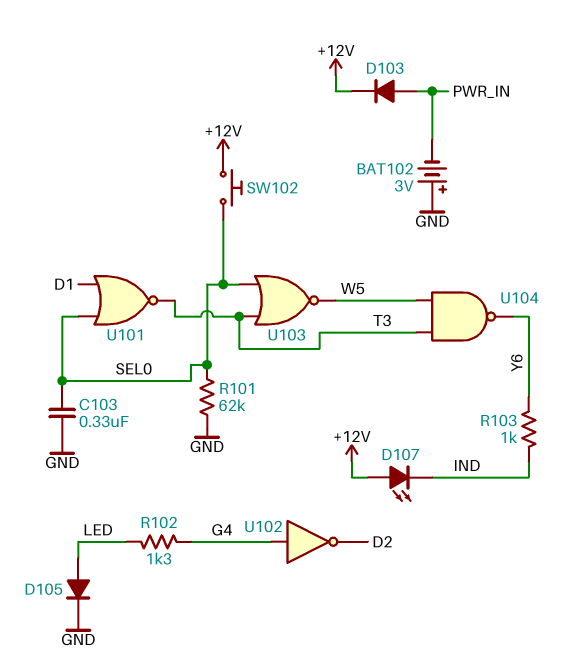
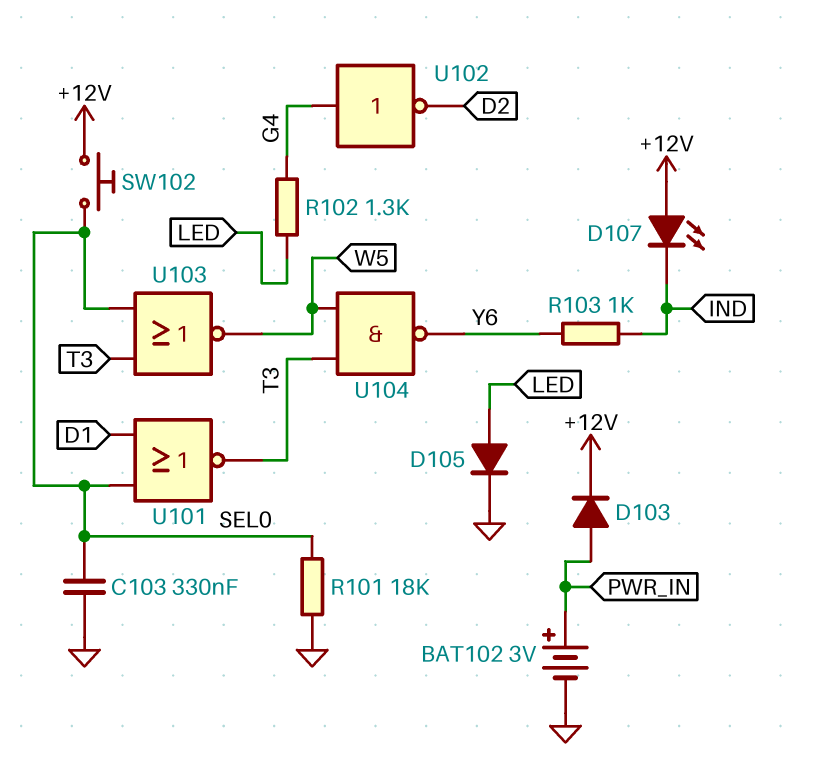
BAT102: 3V (plus GND, minus PWR_IN) -> 3V (plus PWR_IN, minus GND)
R101: 62k (GND, SEL0) -> 18k (GND, SEL0)

